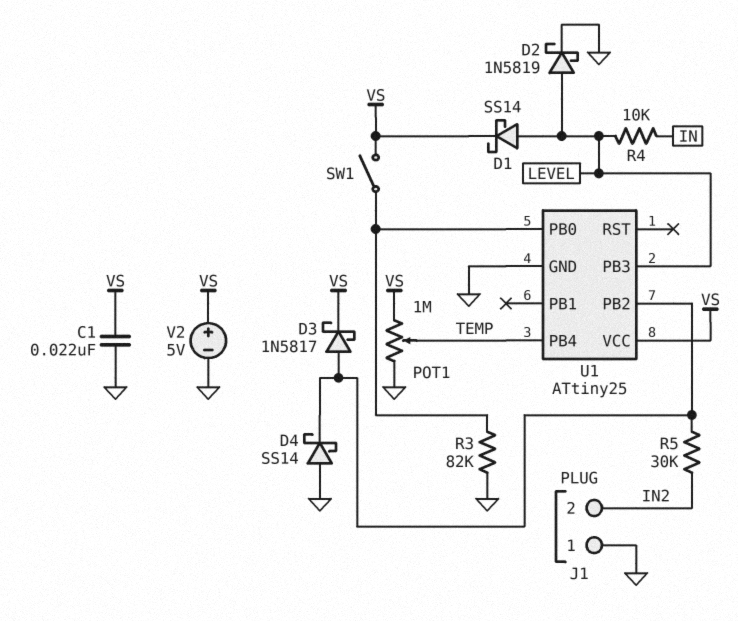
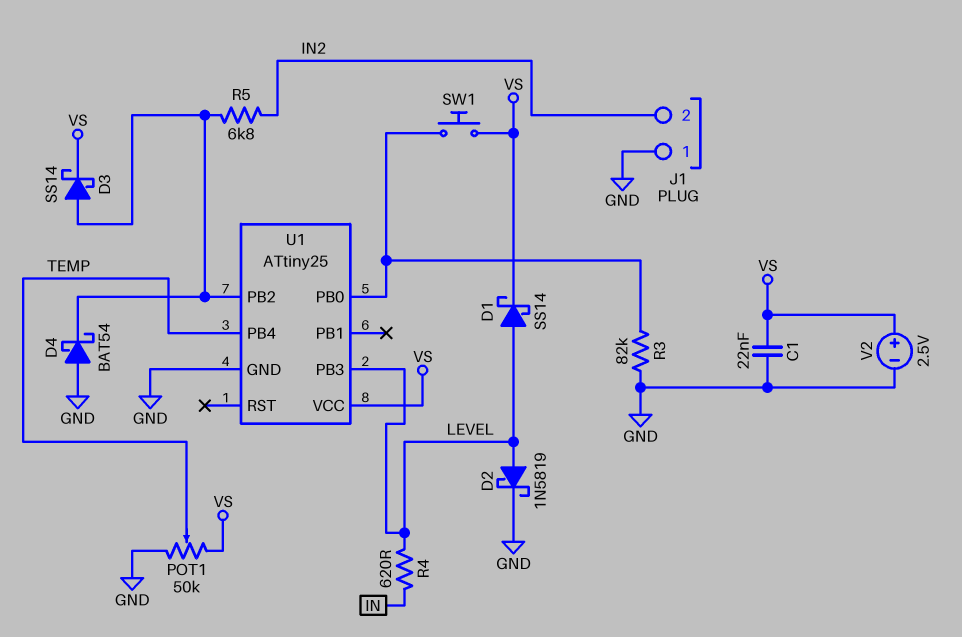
D3: schottky 1N5817 (A U1/PB2, K VS) -> schottky SS14 (A U1/PB2, K VS)
D4: schottky SS14 (A GND, K U1/PB2) -> schottky BAT54 (A GND, K U1/PB2)
POT1: 1M (GND, VS, wiper TEMP) -> 50k (GND, VS, wiper TEMP)
R4: 10k (IN, LEVEL) -> 620 (IN, LEVEL)
R5: 30k (IN2, U1/PB2) -> 6.8k (IN2, U1/PB2)
SW1: switch (U1/PB0, VS) -> button (U1/PB0, VS)
V2: 5V (plus VS, minus GND) -> 2.5V (plus VS, minus GND)

